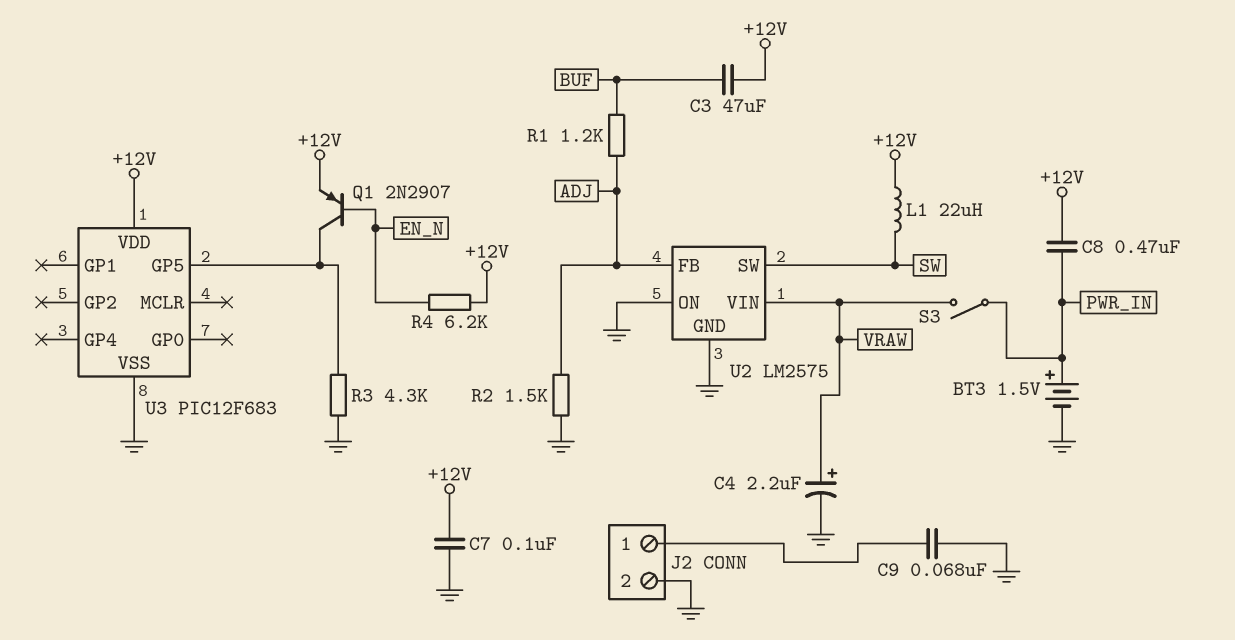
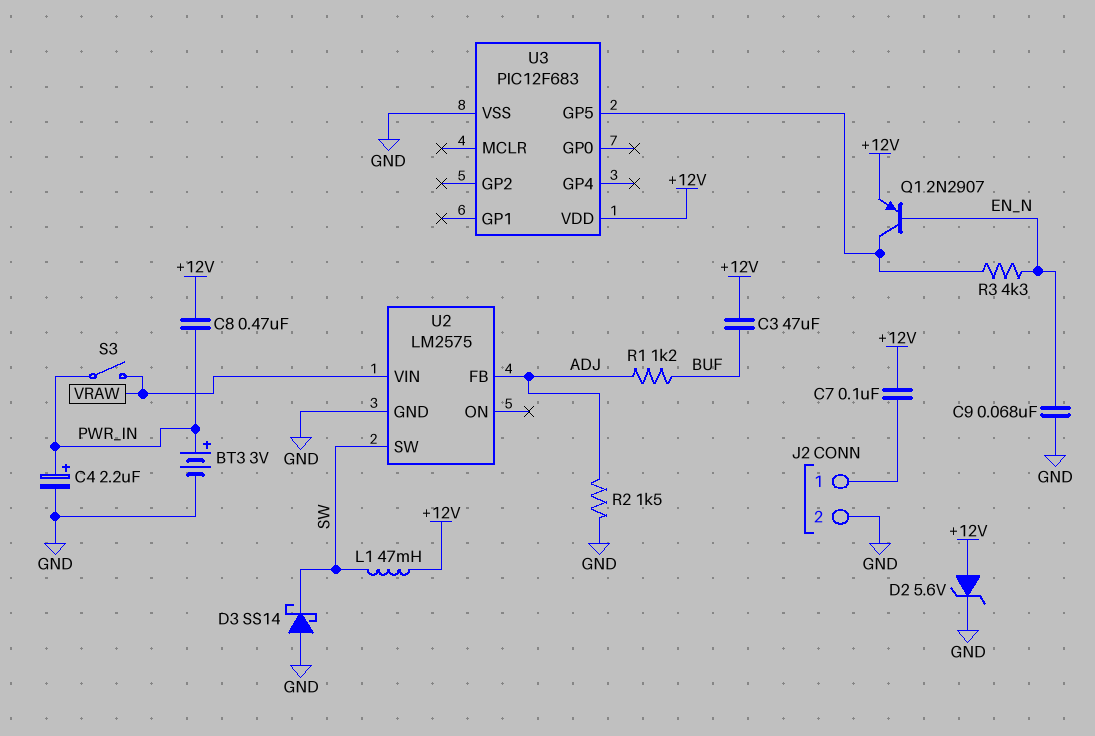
BT3: 1.5V (plus PWR_IN, minus GND) -> 3V (plus PWR_IN, minus GND)
C4: 2.2uF (plus VRAW, minus GND) -> 2.2uF (plus PWR_IN, minus GND)
C7: 100nF (+12V, GND) -> 100nF (+12V, J2/1)
C9: 68nF (GND, J2/1) -> 68nF (EN_N, GND)
D2: none -> zener 5.6V (A +12V, K GND)
D3: none -> schottky SS14 (A GND, K SW)
L1: 22uH (+12V, SW) -> 47mH (+12V, SW)
R3: 4.3k (GND, U3/GP5) -> 4.3k (EN_N, U3/GP5)
R4: 6.2k (+12V, EN_N) -> none
U2 pin ON: GND -> none

